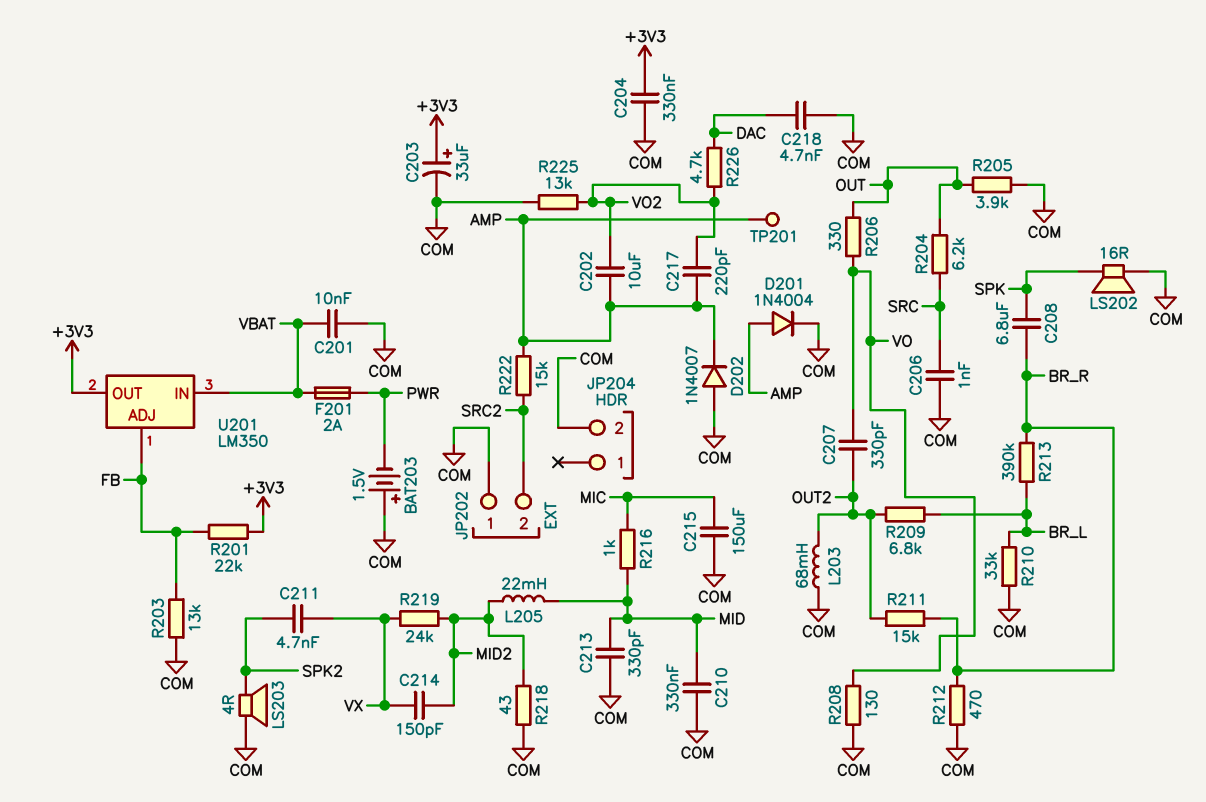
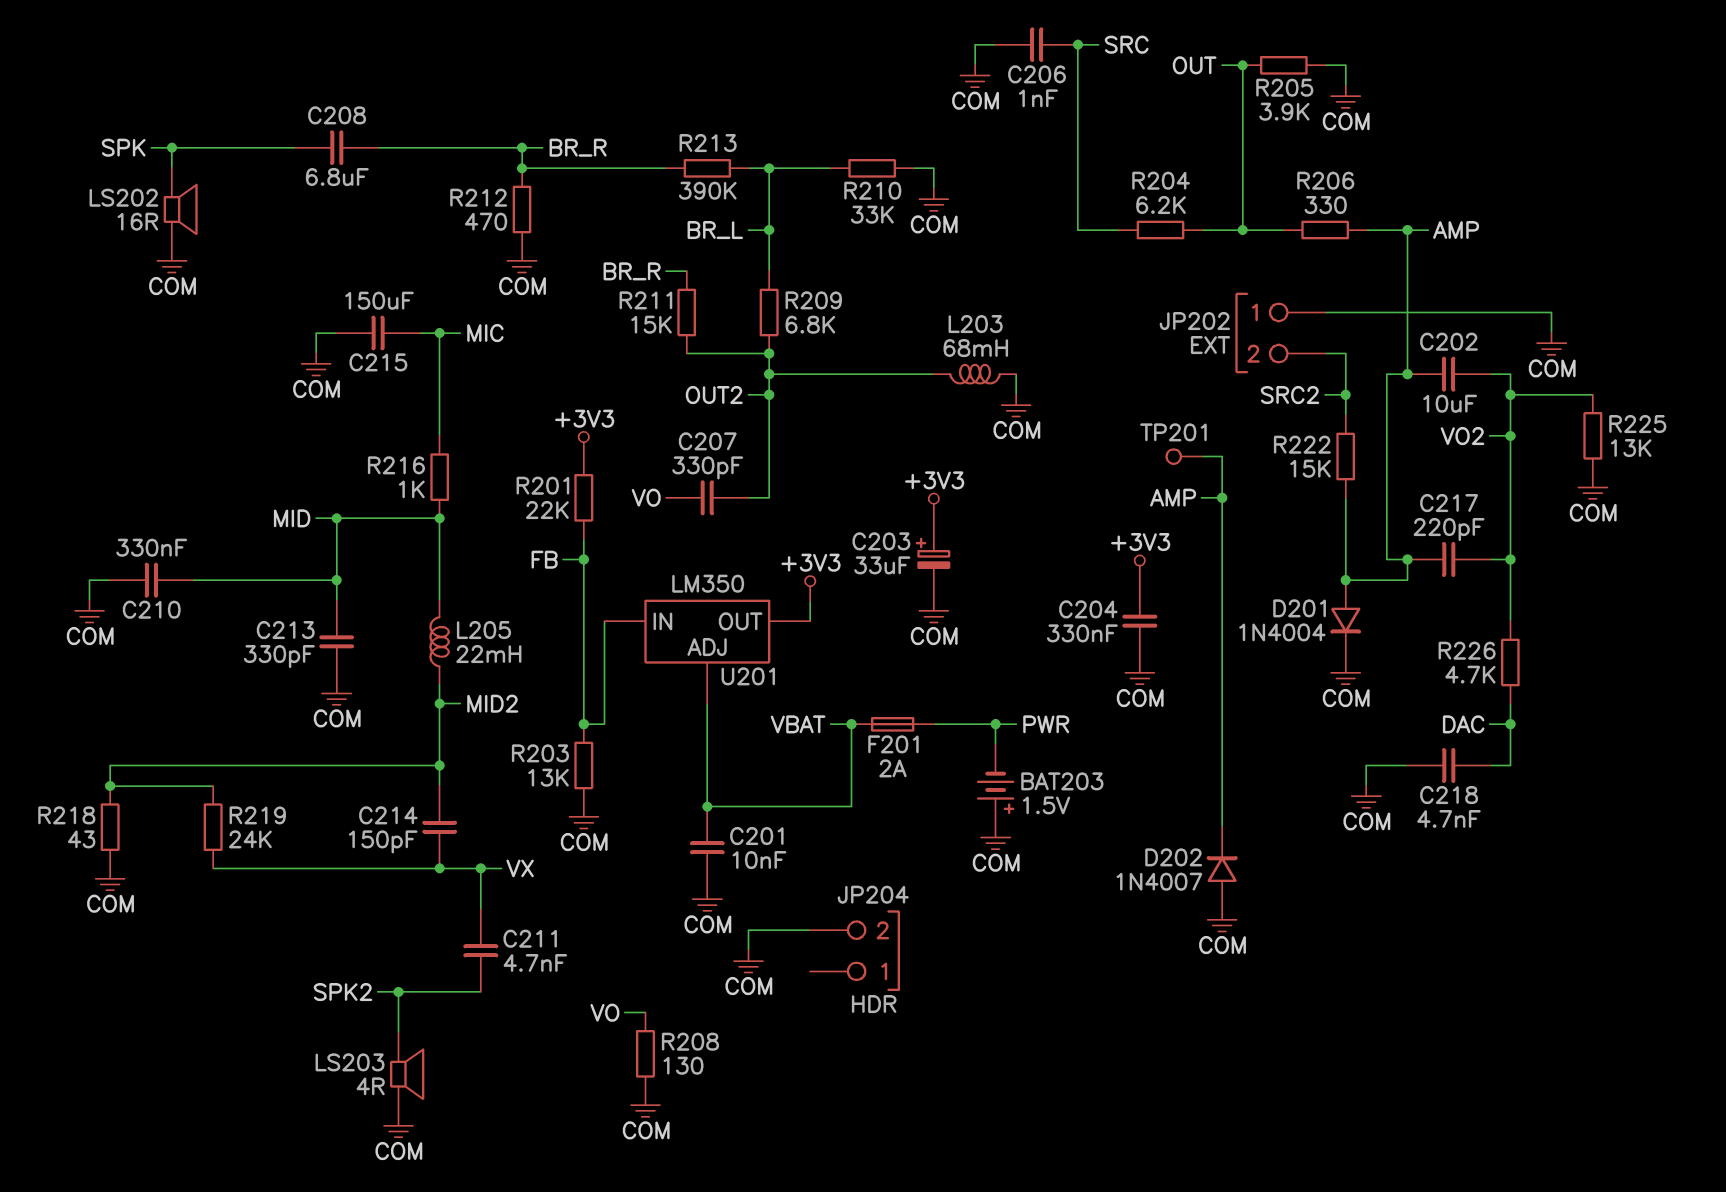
R206: 330 (OUT, VO) -> 330 (AMP, OUT)
U201 pin ADJ: FB -> VBAT
U201 pin IN: VBAT -> FB

